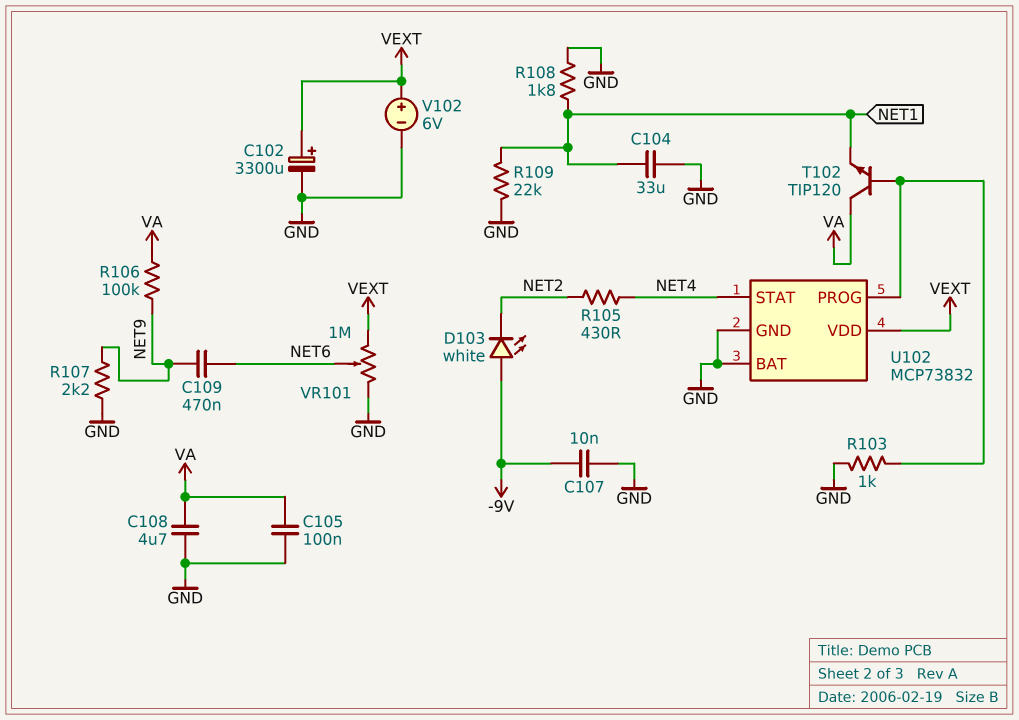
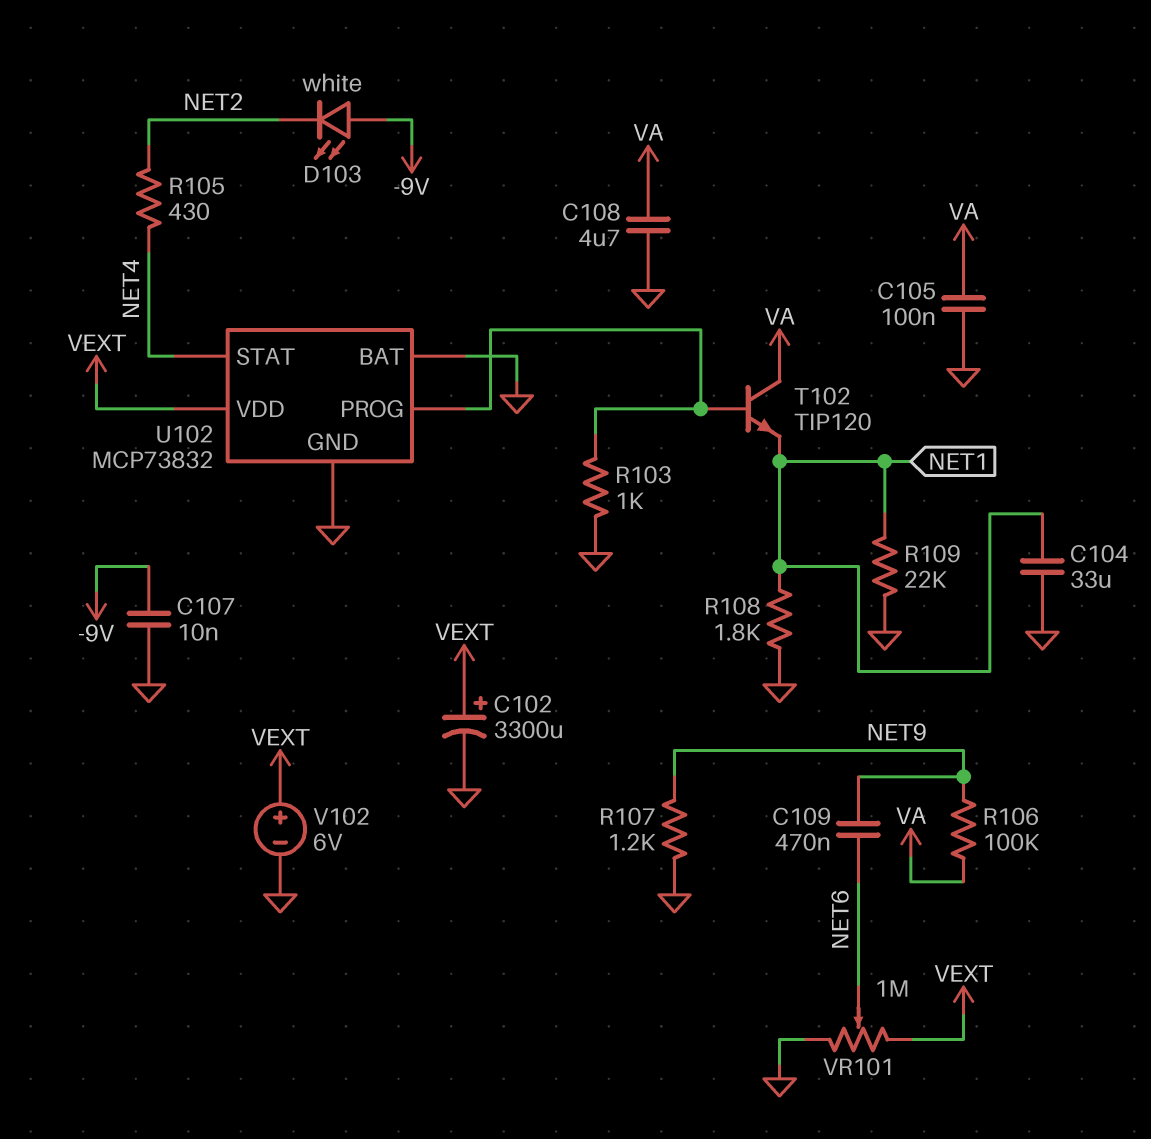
R107: 2.2k (GND, NET9) -> 1.2k (GND, NET9)

